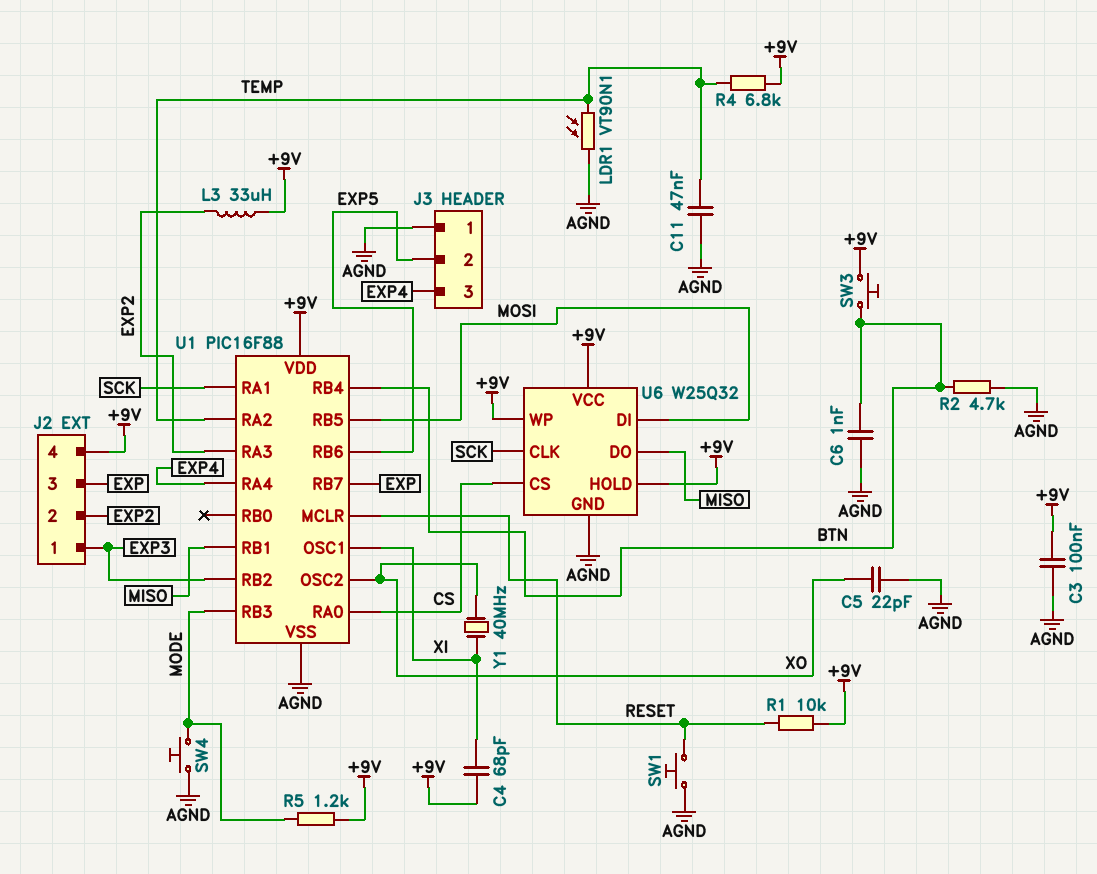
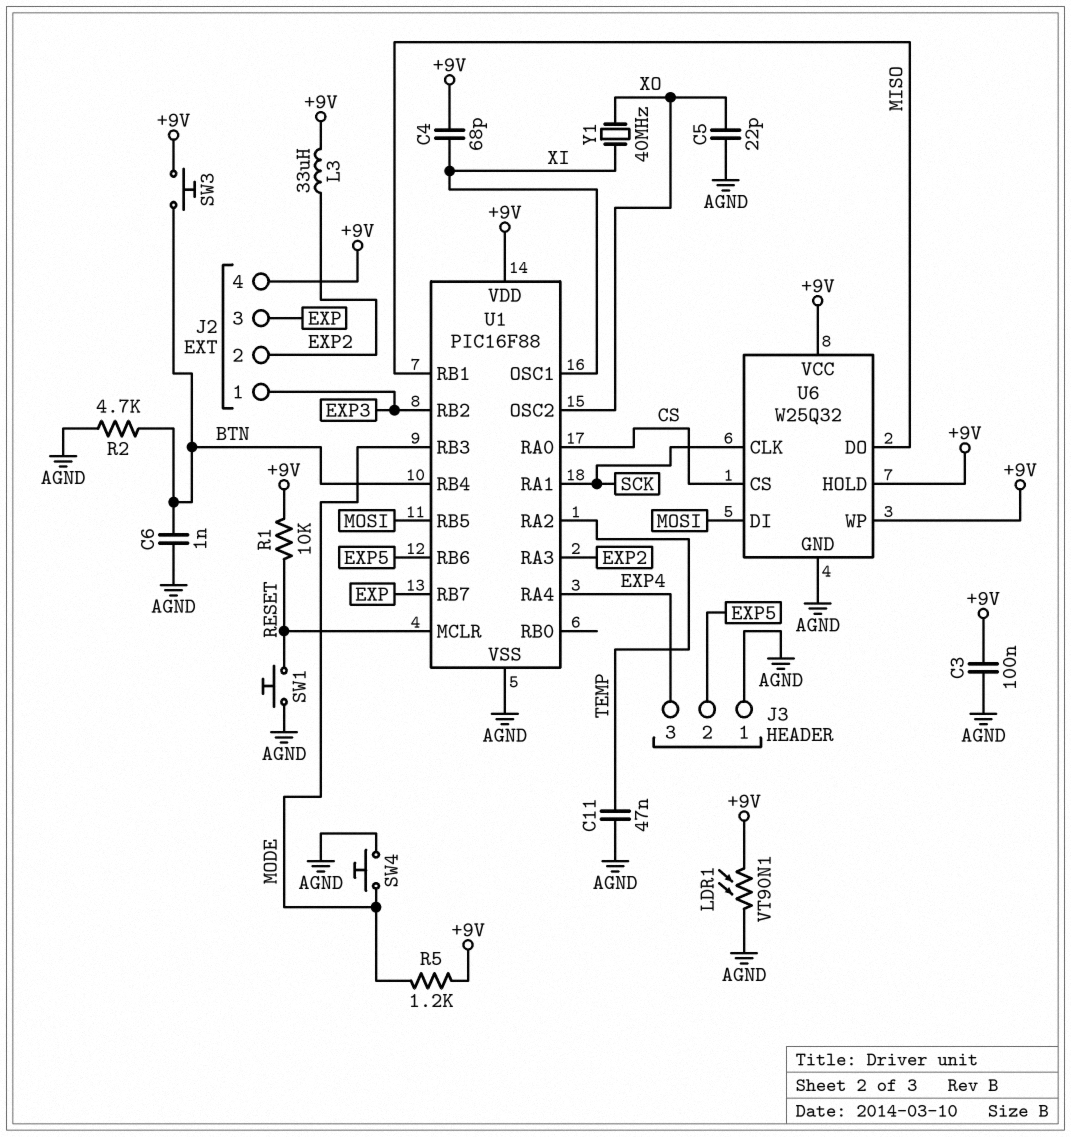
LDR1: VT90N1 (AGND, TEMP) -> VT90N1 (+9V, AGND)
R4: 6.8k (+9V, TEMP) -> none

